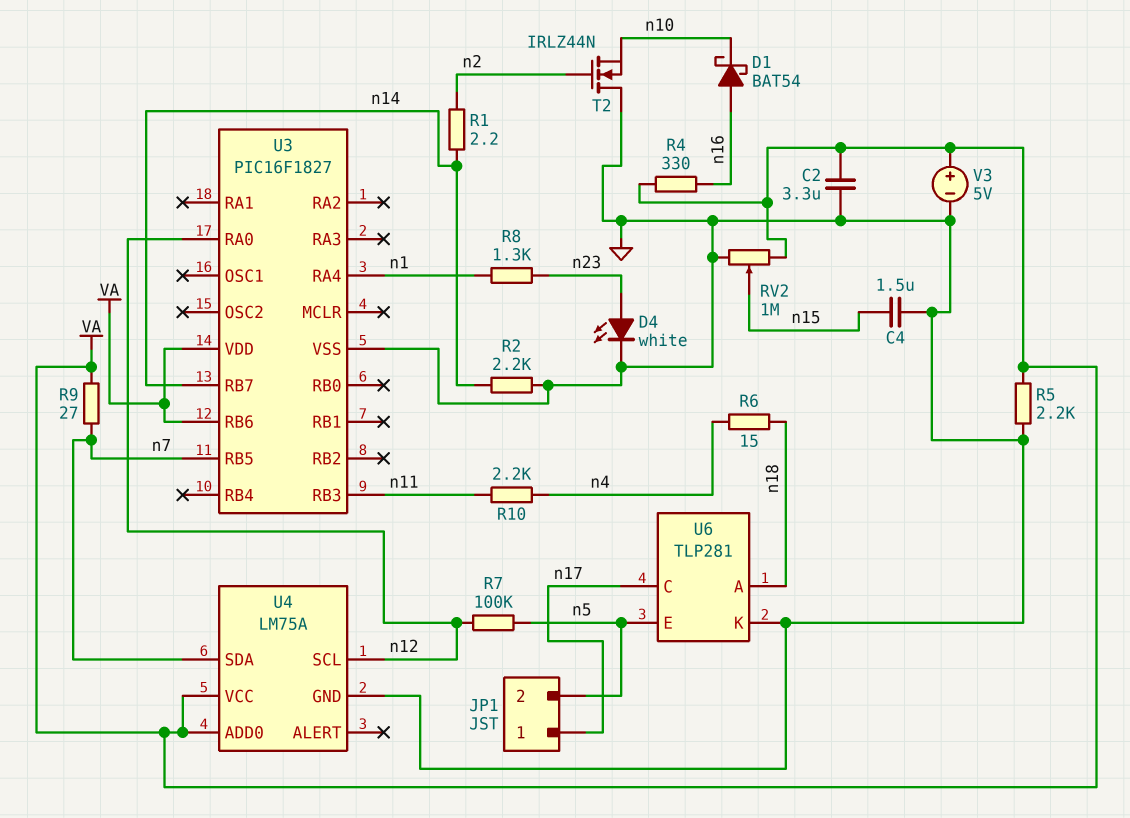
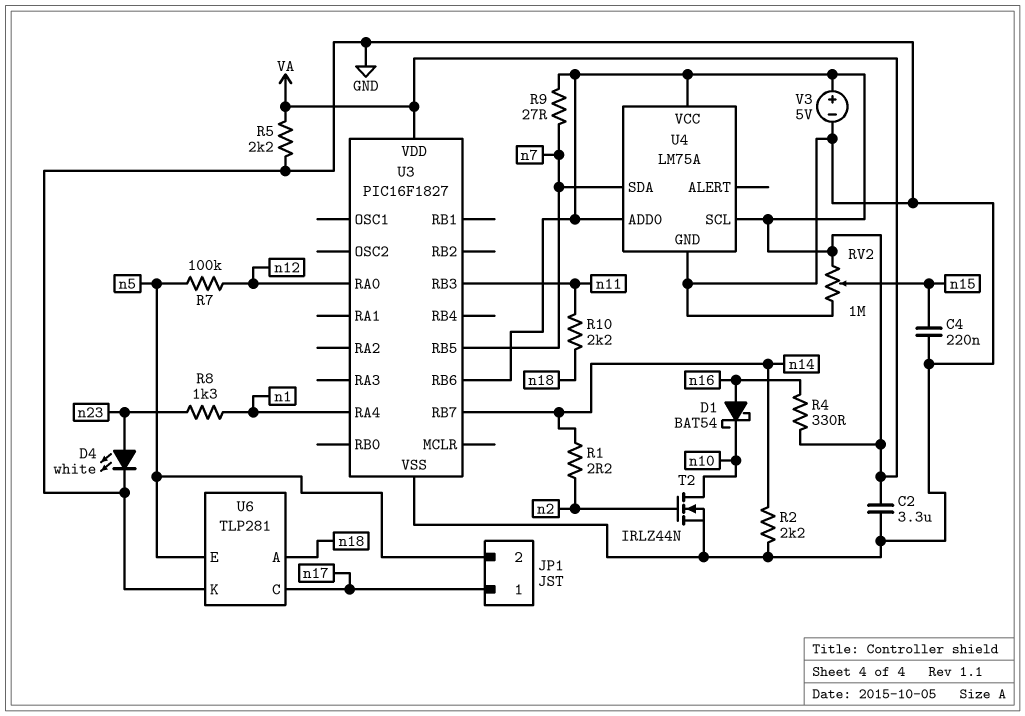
C4: 1.5uF (GND, n15) -> 220nF (GND, n15)
R6: 15 (n4, n18) -> none
R10: 2.2k (n4, n11) -> 2.2k (n11, n18)
T2: NMOS IRLZ44N (G n2, D GND, S n10) -> NMOS IRLZ44N (G n2, D n10, S GND)
U4 pin SCL: n12 -> VA

